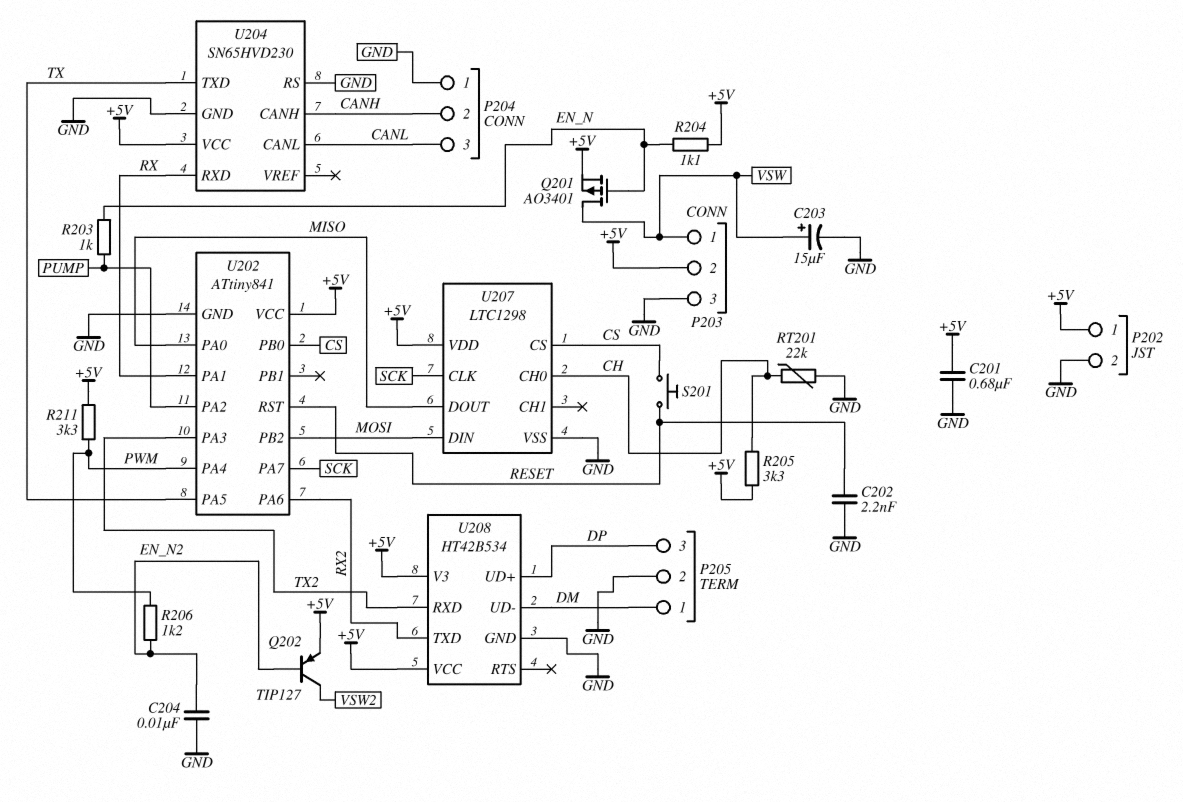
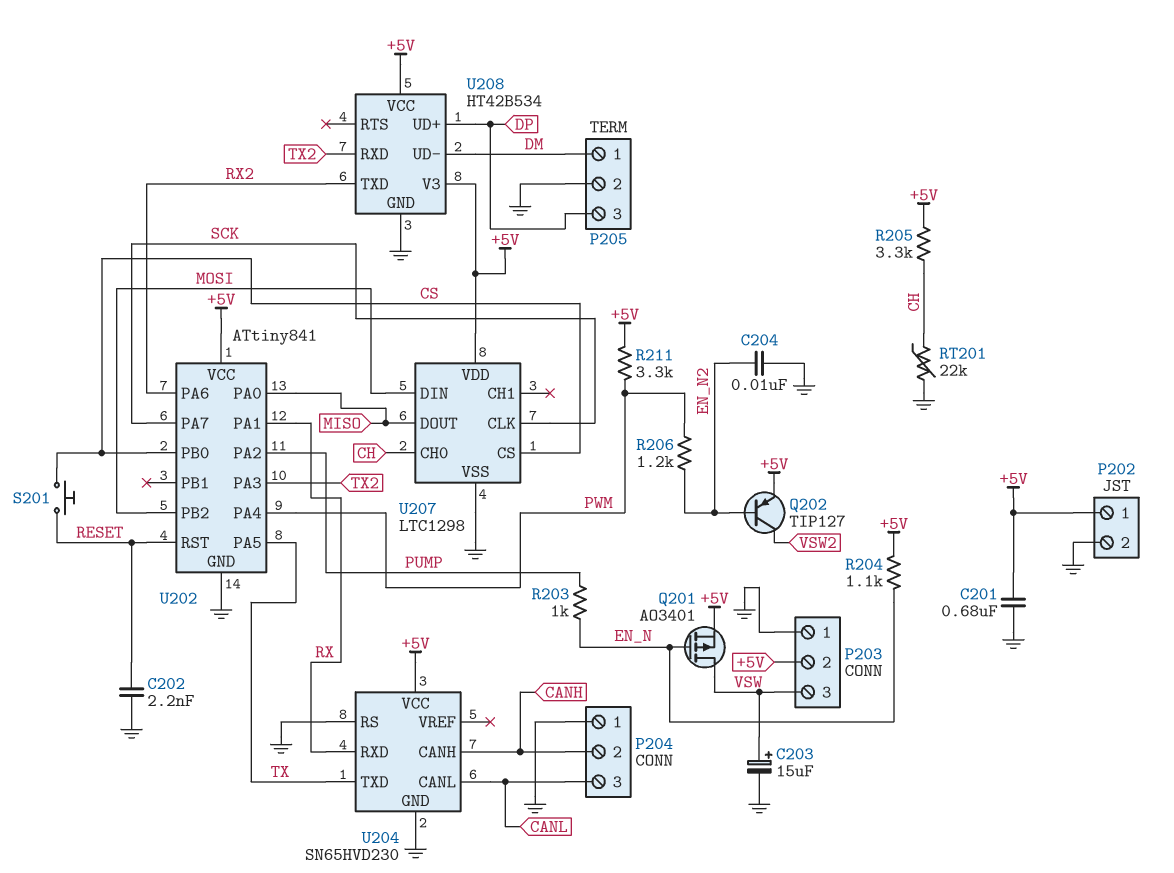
P203 pin 1: VSW -> GND
P203 pin 3: GND -> VSW

